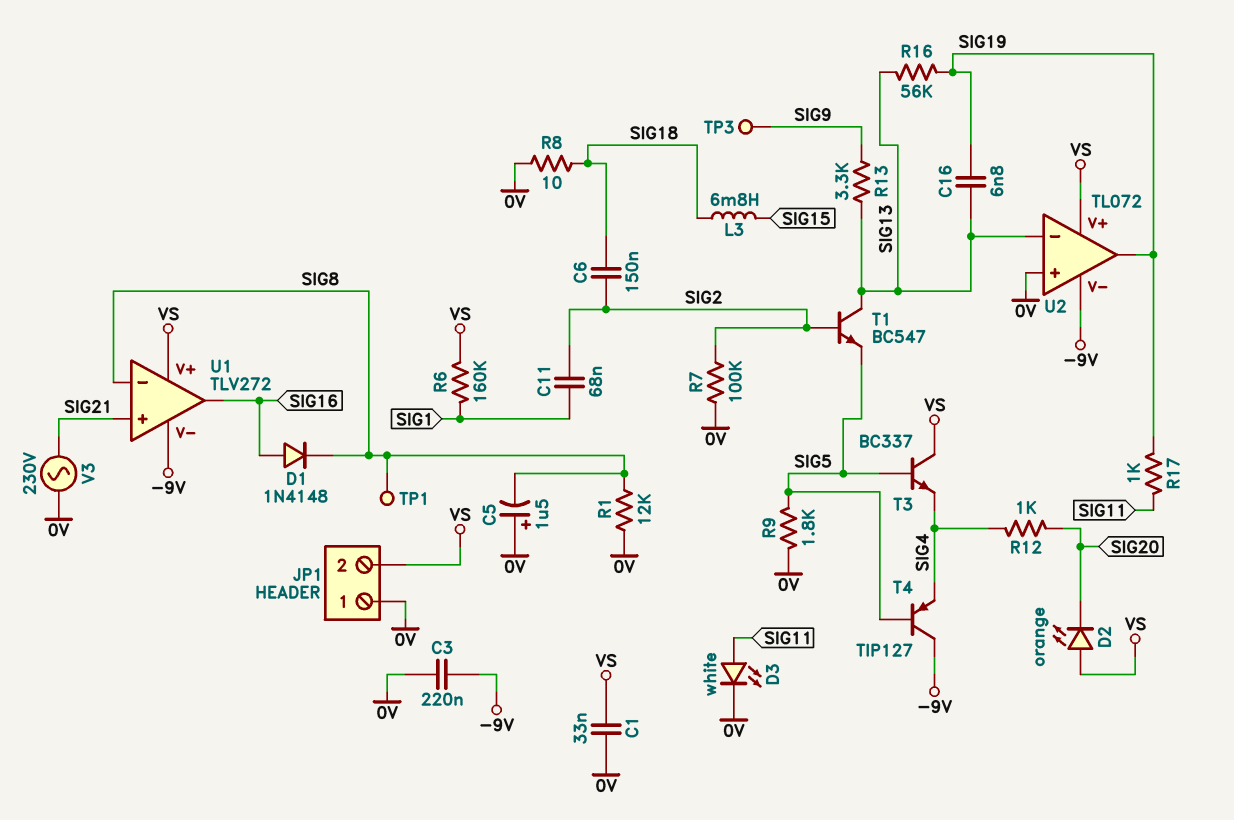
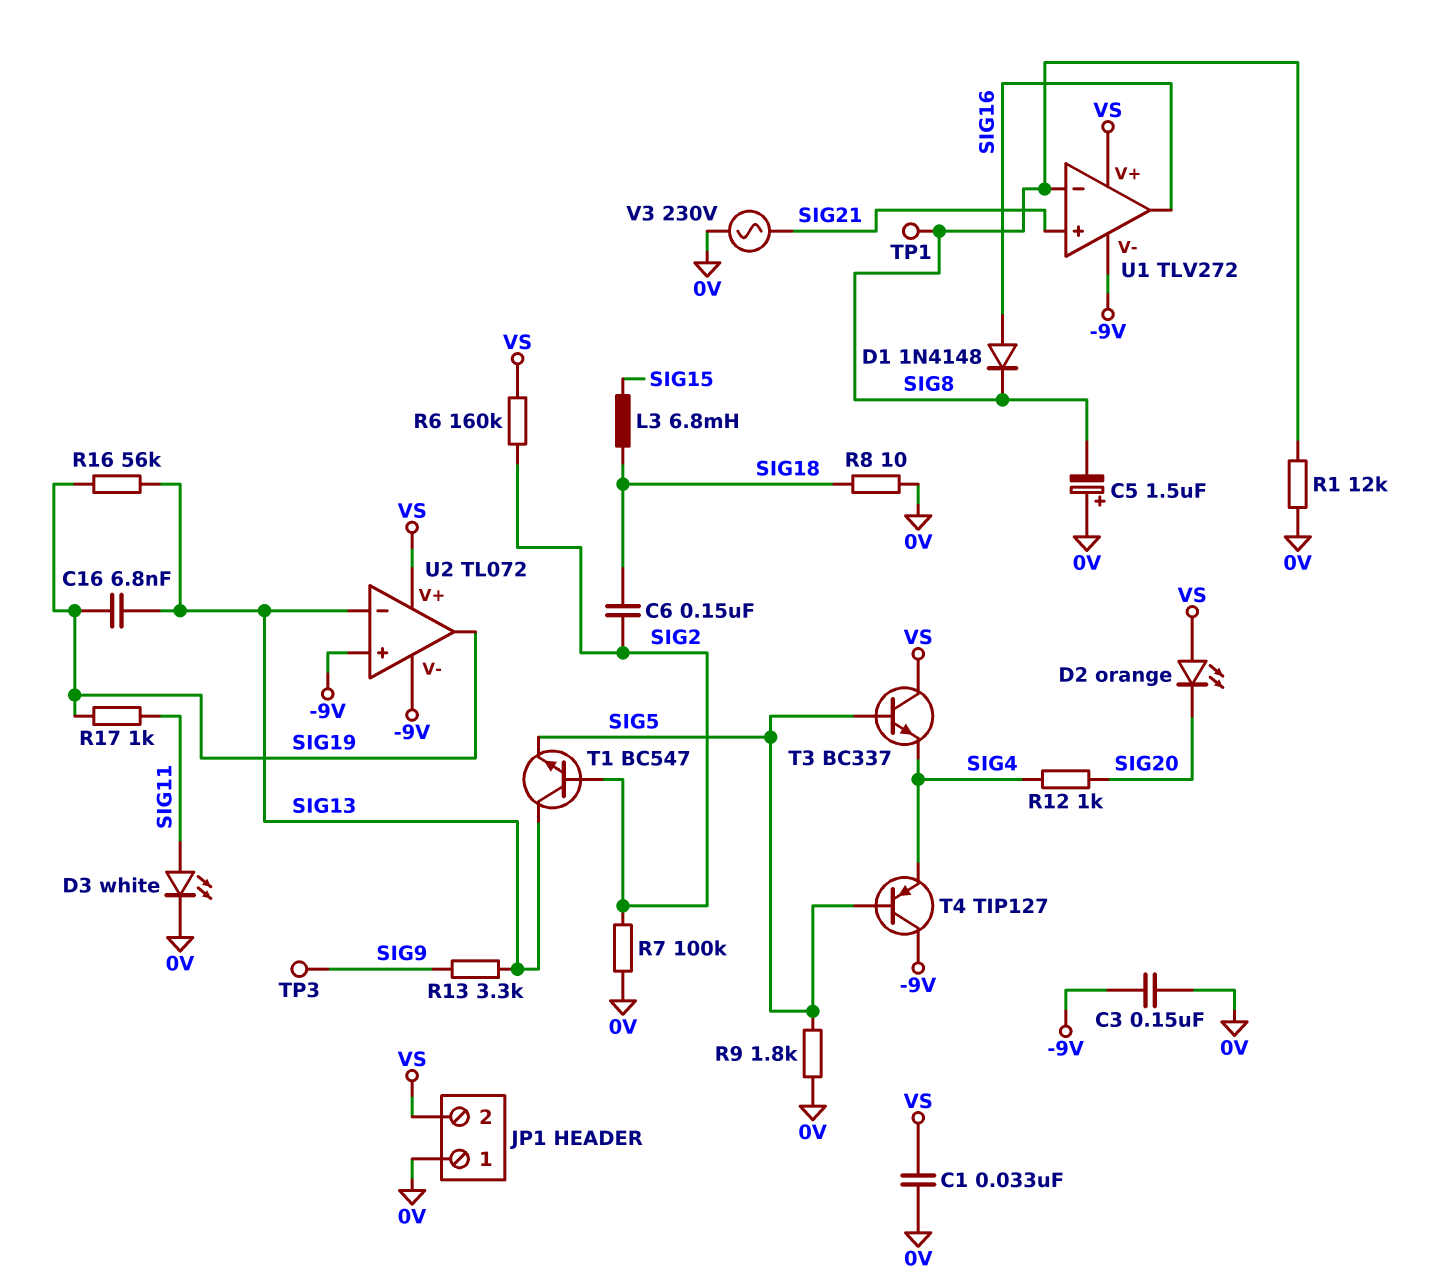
C3: 220nF (-9V, 0V) -> 150nF (-9V, 0V)
C11: 68nF (SIG1, SIG2) -> none
R6: 160k (SIG1, VS) -> 160k (SIG2, VS)
U2 pin in+: 0V -> -9V

